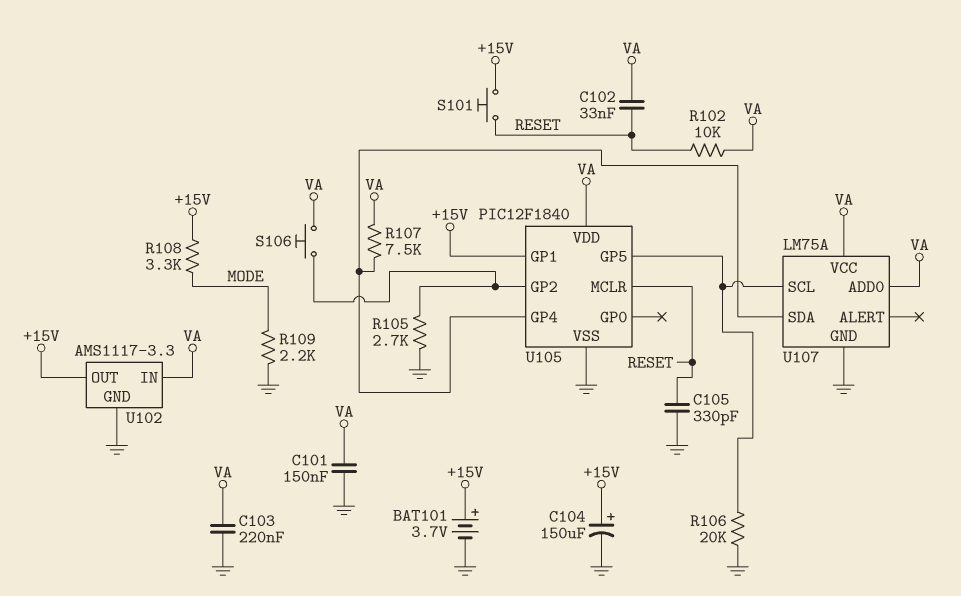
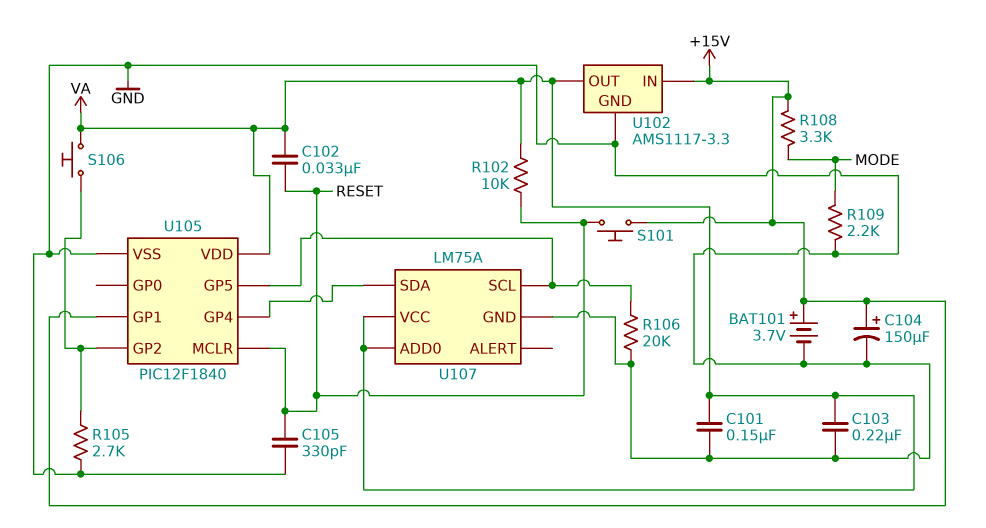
R107: 7.5k (U105/GP4, VA) -> none
U102 pin IN: VA -> +15V
U102 pin OUT: +15V -> VA

